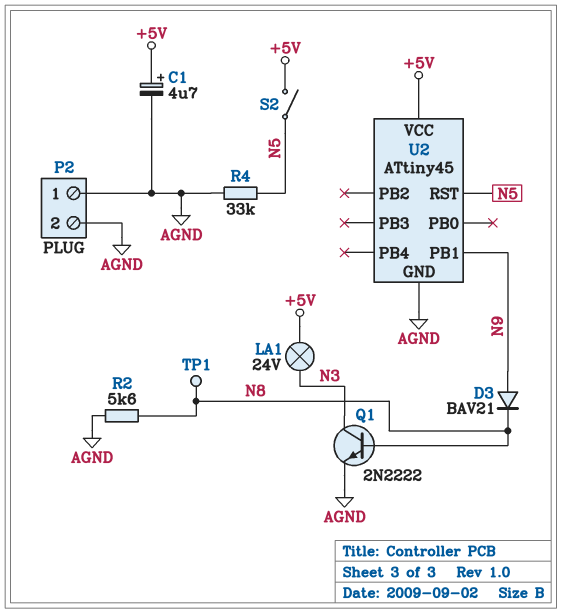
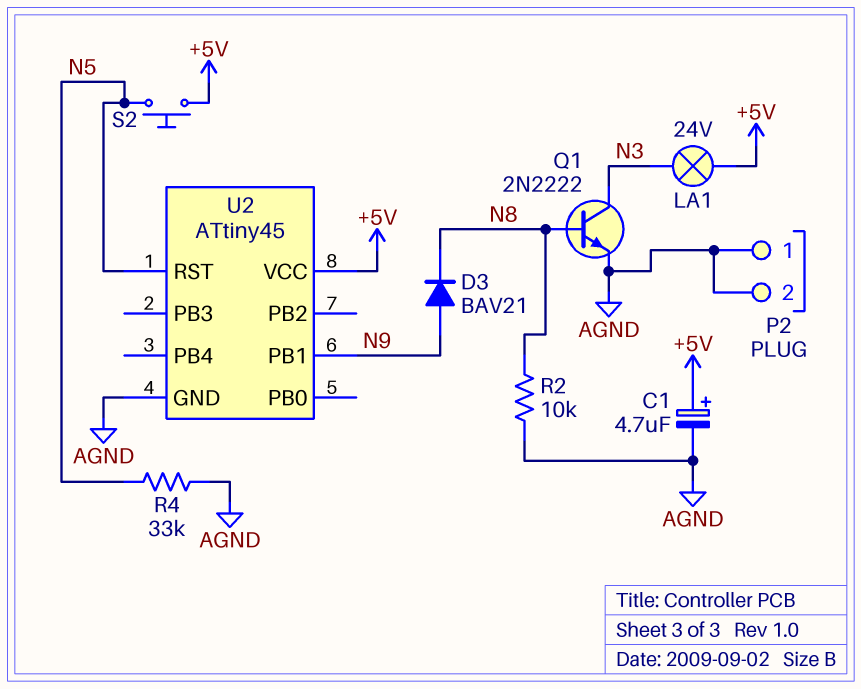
R2: 5.6k (AGND, N8) -> 10k (AGND, N8)
S2: switch (+5V, N5) -> button (+5V, N5)
TP1: test point (N8) -> none

